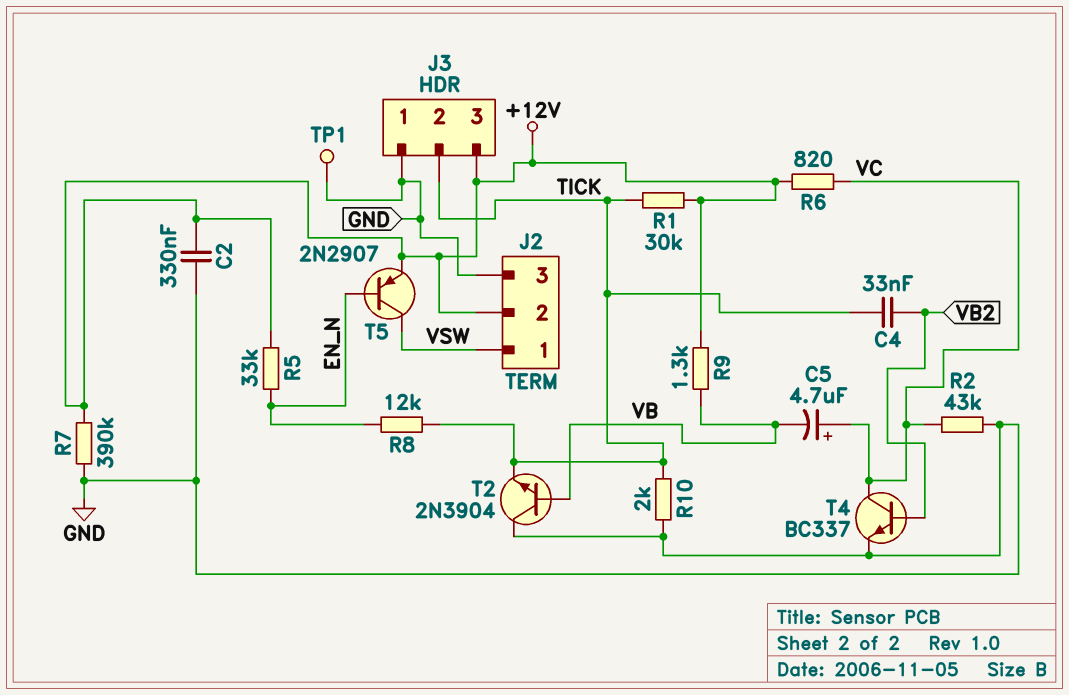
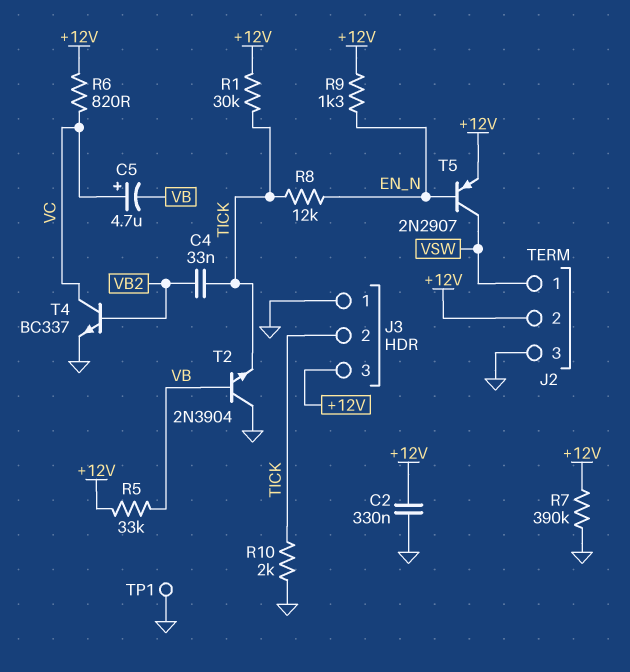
R2: 43k (GND, VC) -> none
R5: 33k (+12V, EN_N) -> 33k (+12V, VB)
R9: 1.3k (+12V, VB) -> 1.3k (+12V, EN_N)

